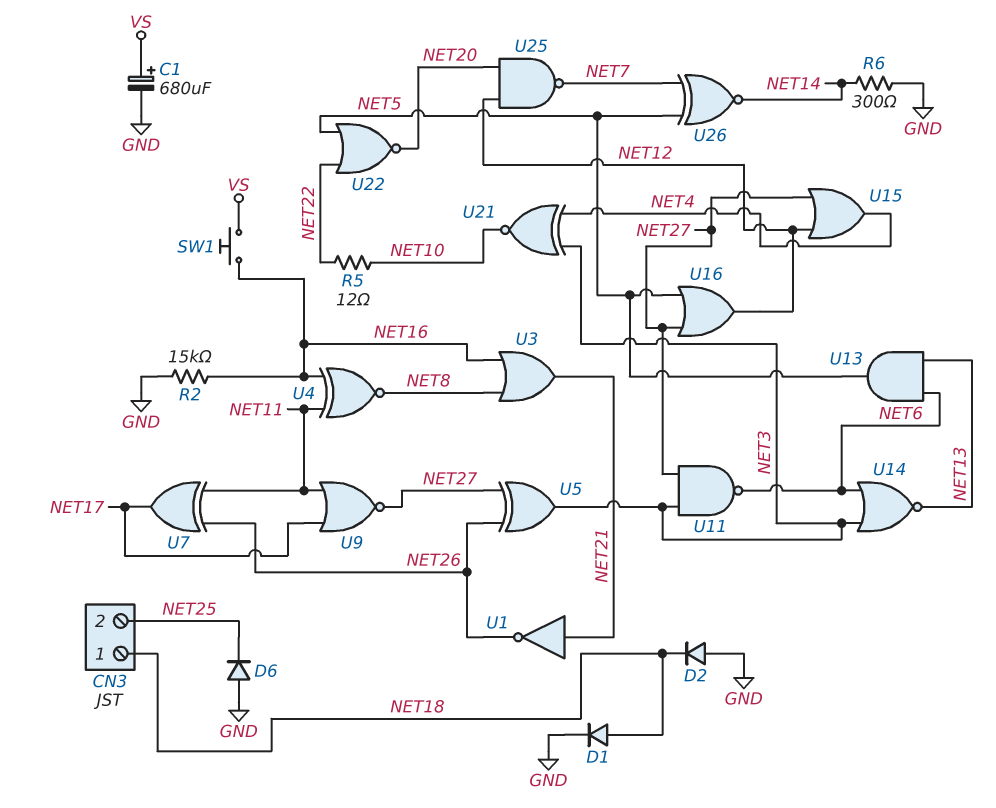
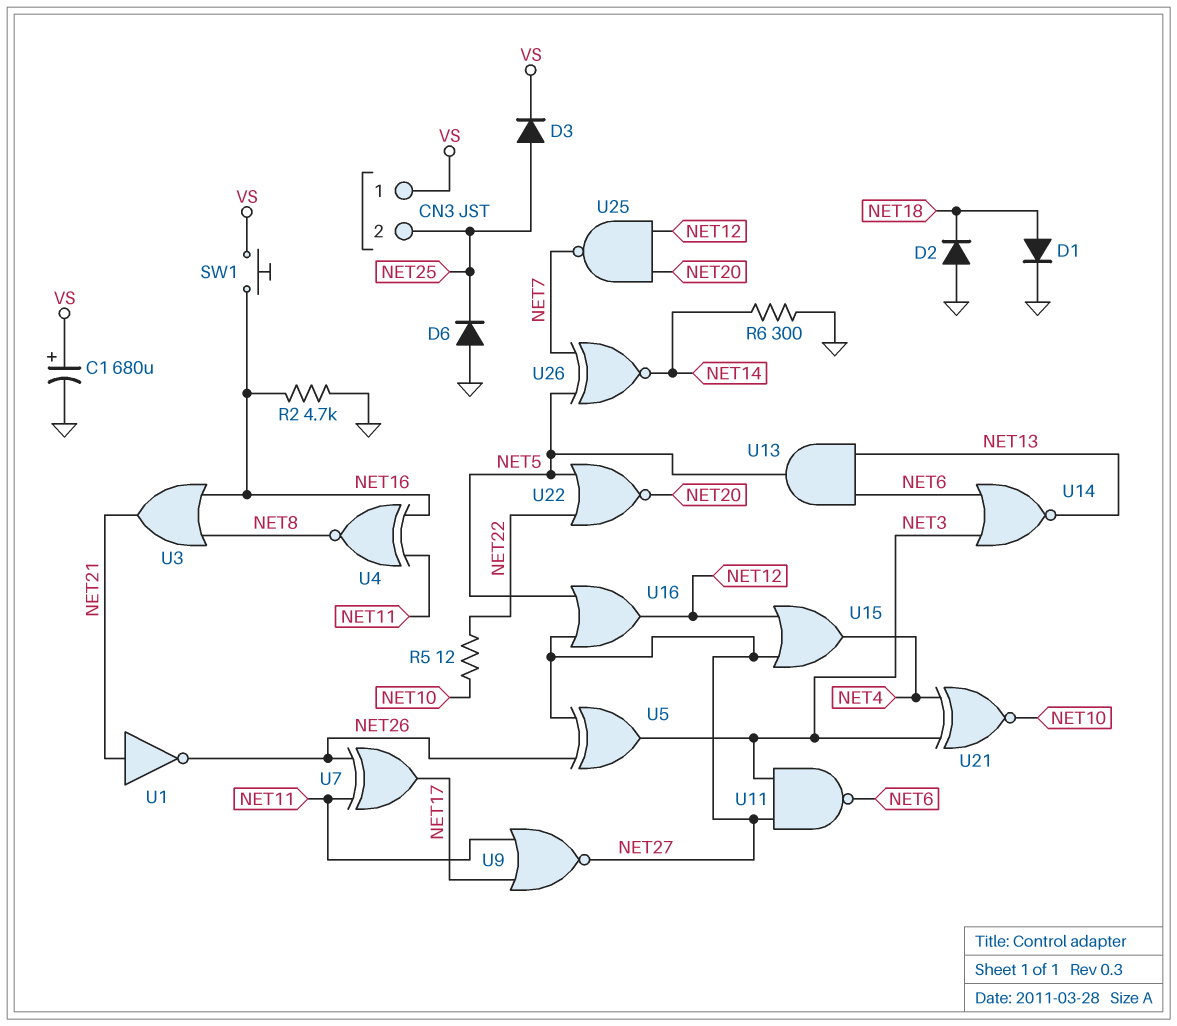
CN3 pin 1: NET18 -> VS
D3: none -> diode (A NET25, K VS)
R2: 15k (GND, NET16) -> 4.7k (GND, NET16)

